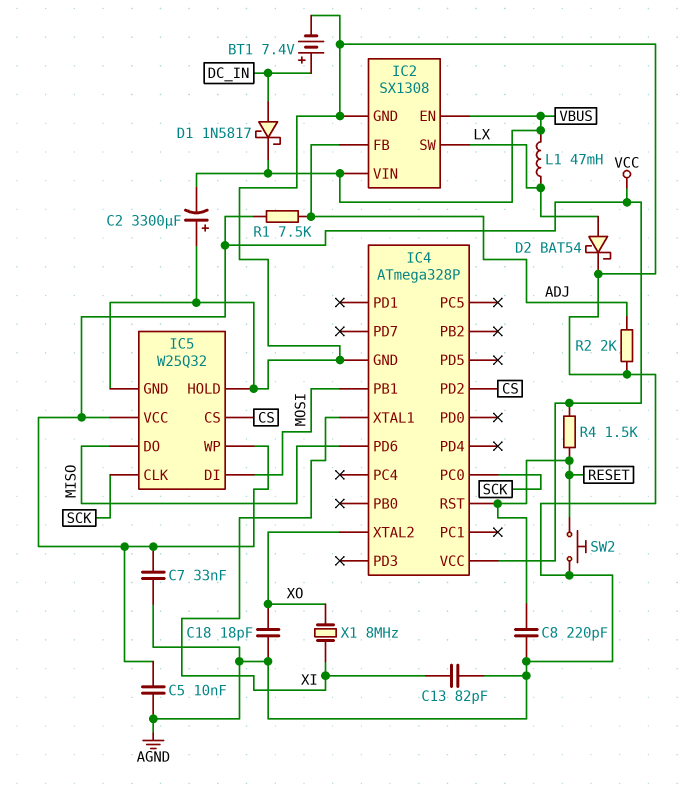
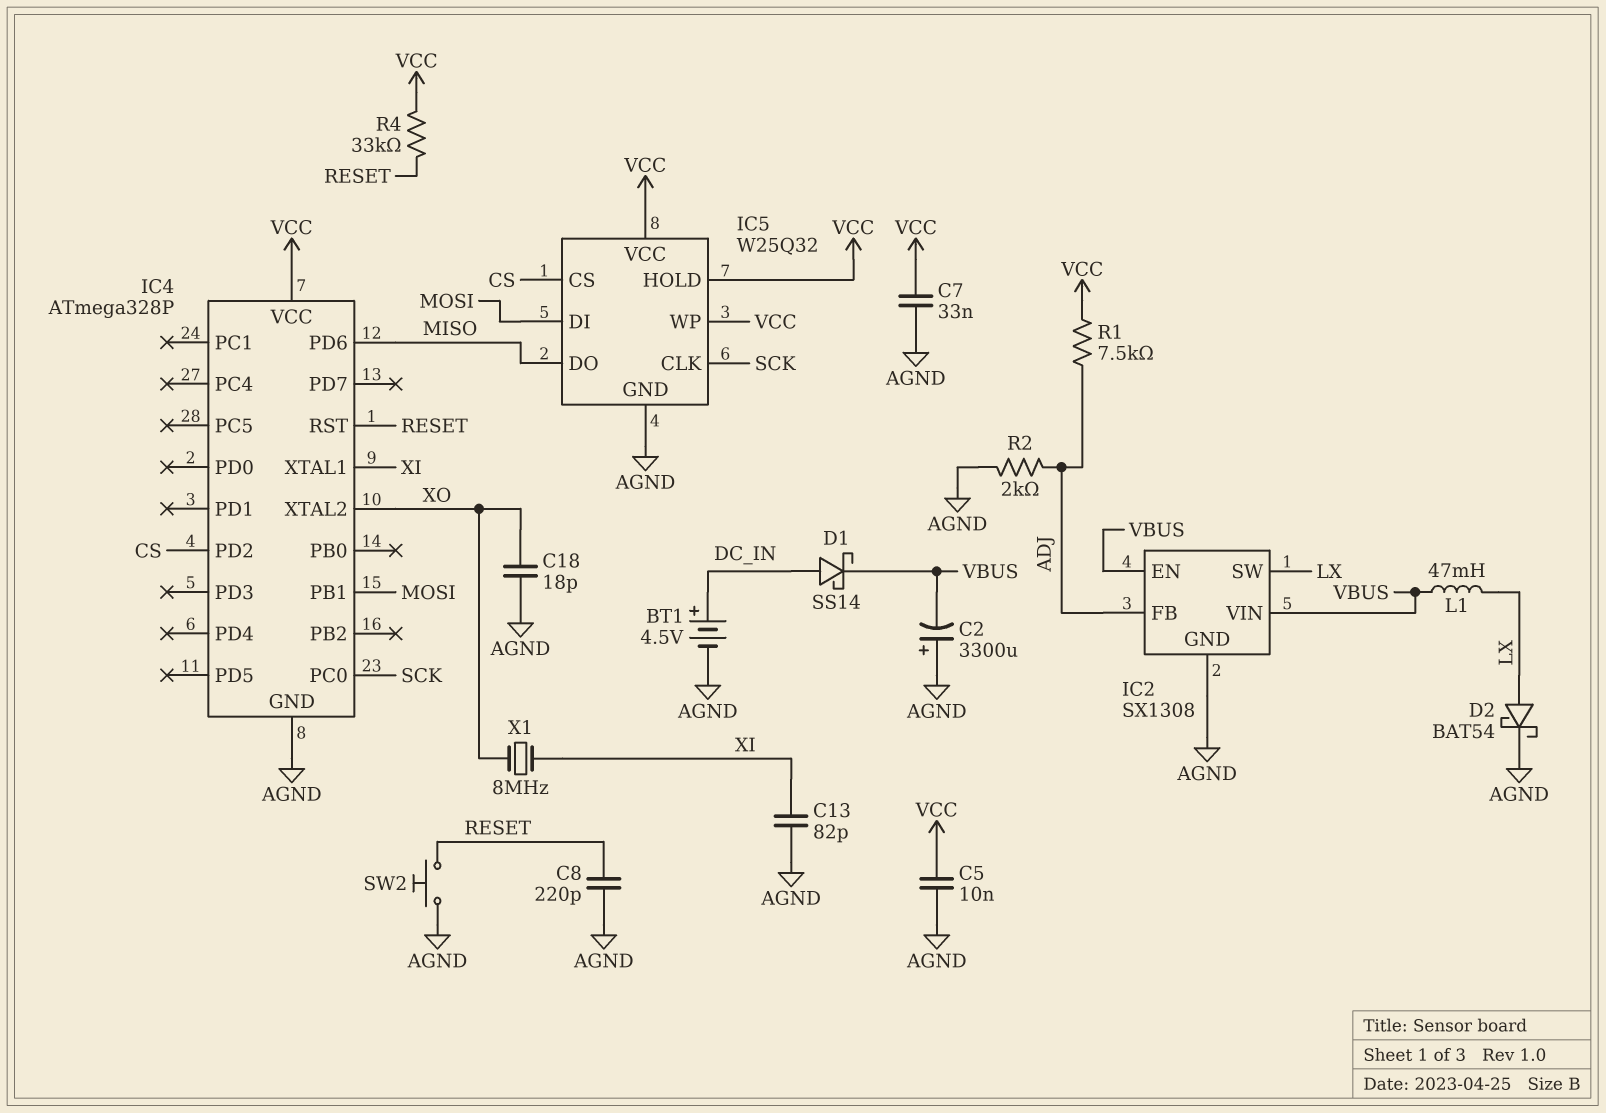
BT1: 7.4V (plus DC_IN, minus AGND) -> 4.5V (plus DC_IN, minus AGND)
D1: schottky 1N5817 (A DC_IN, K VBUS) -> schottky SS14 (A DC_IN, K VBUS)
IC5 pin HOLD: AGND -> VCC
R4: 1.5k (RESET, VCC) -> 33k (RESET, VCC)

